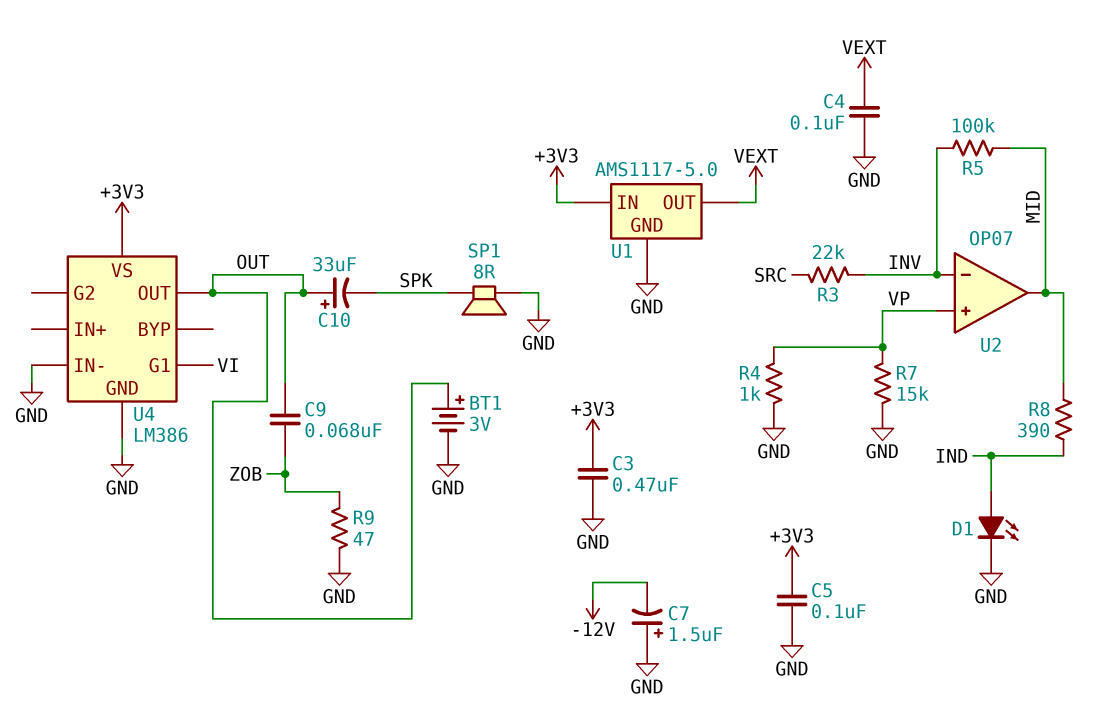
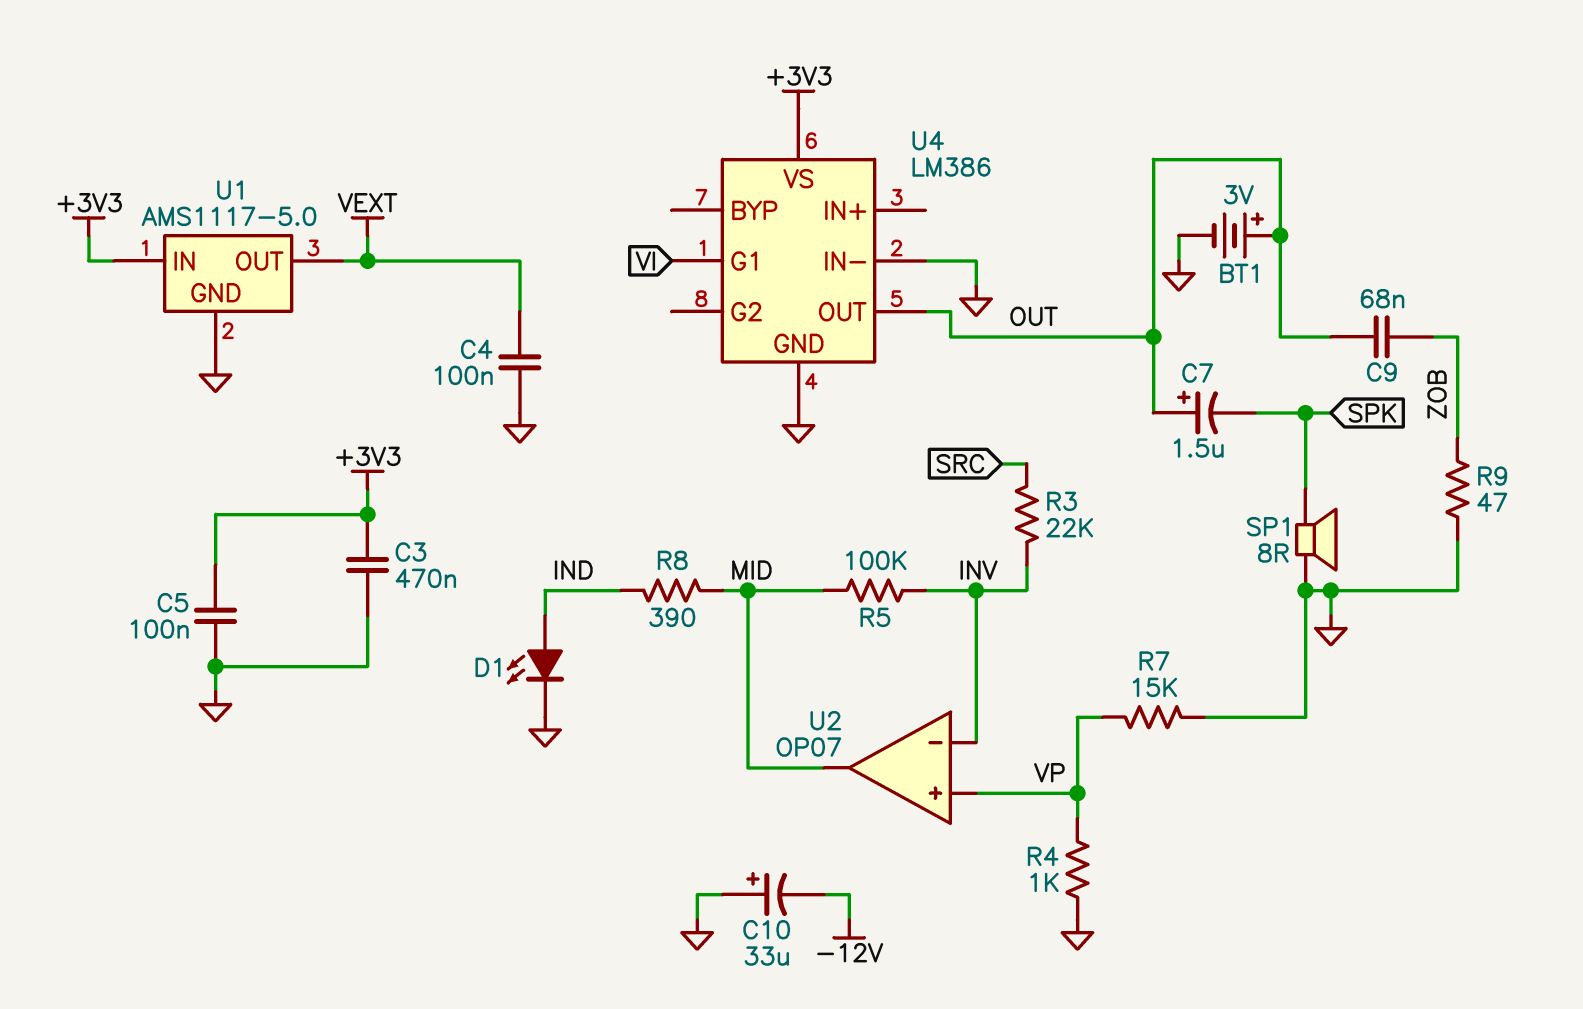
C7: 1.5uF (plus GND, minus -12V) -> 1.5uF (plus OUT, minus SPK)
C10: 33uF (plus OUT, minus SPK) -> 33uF (plus GND, minus -12V)

